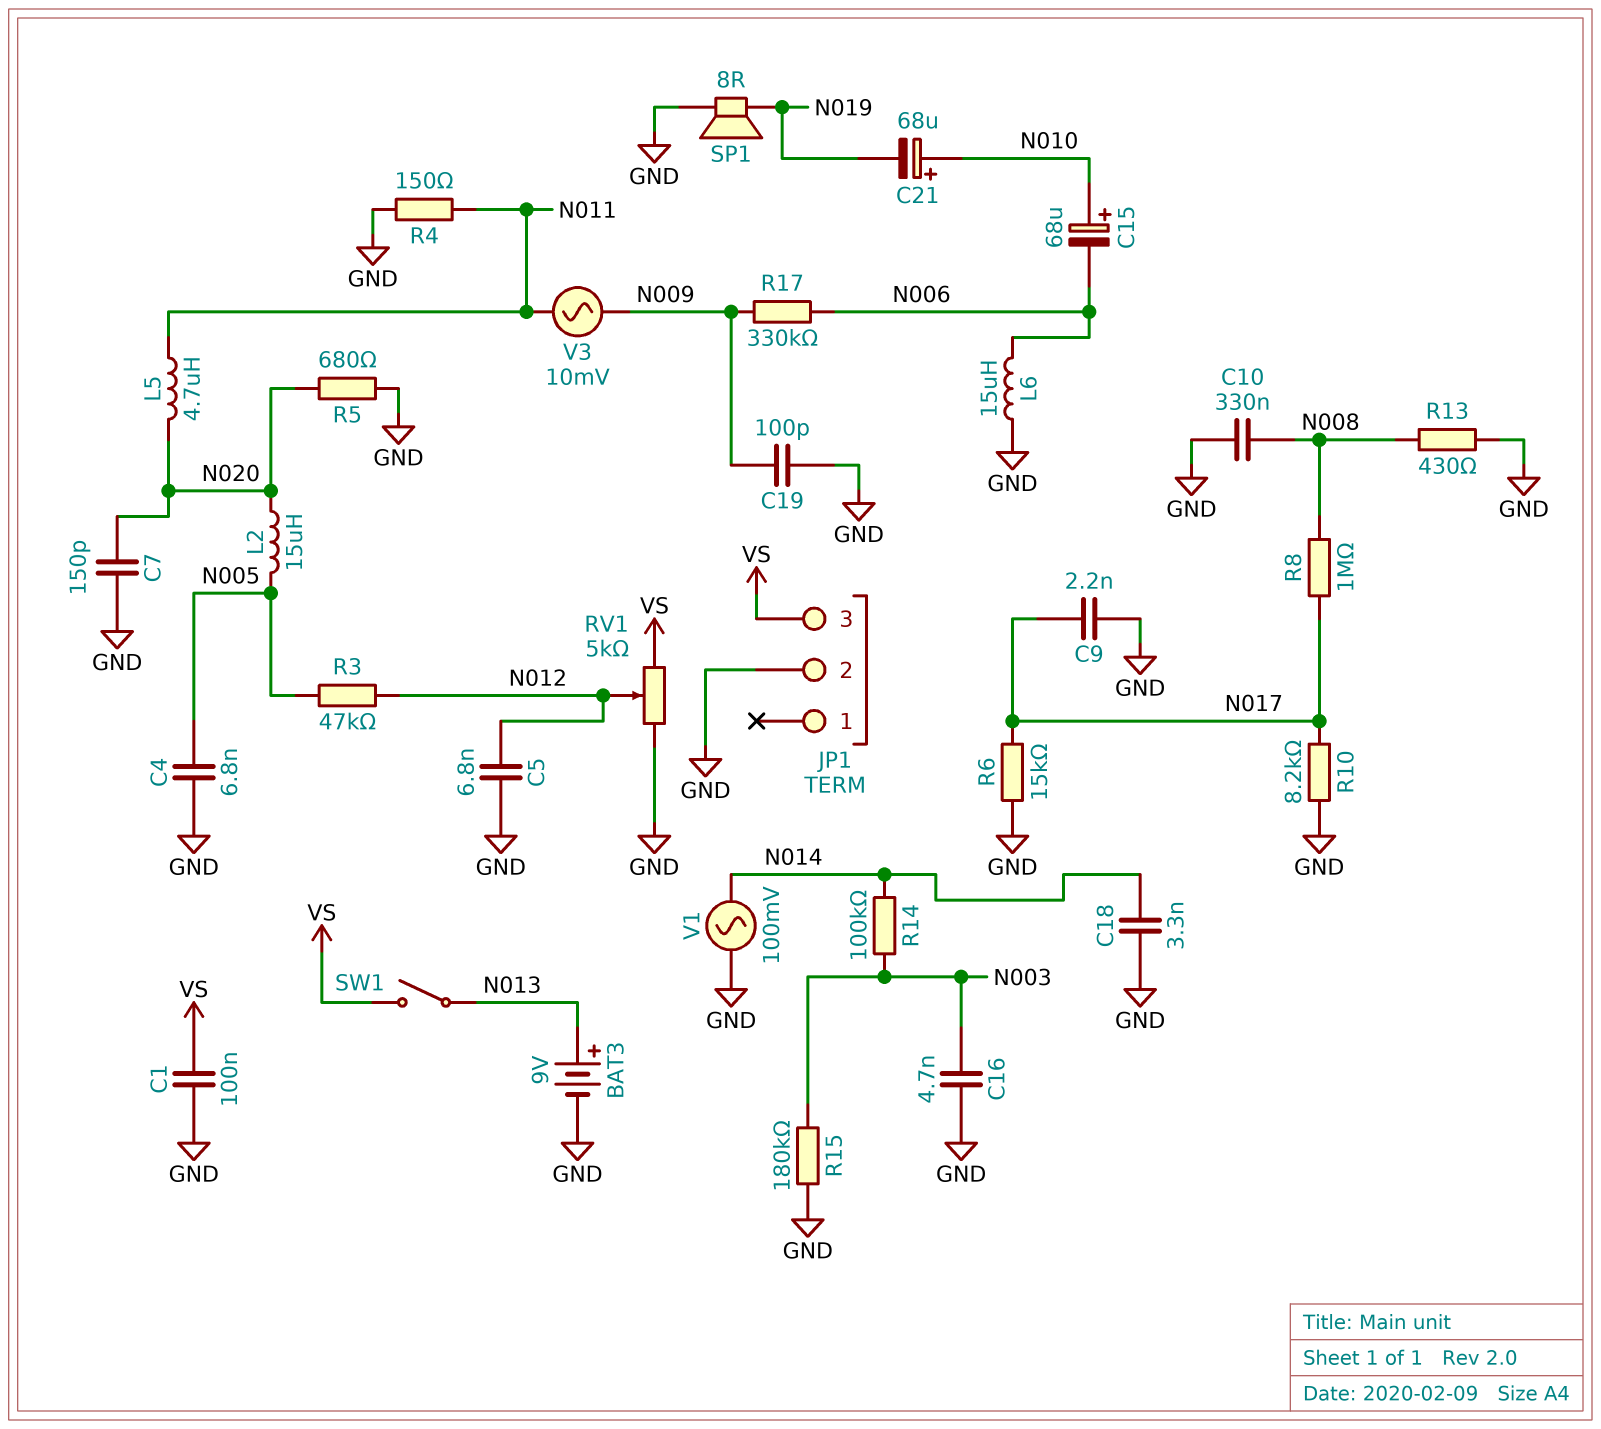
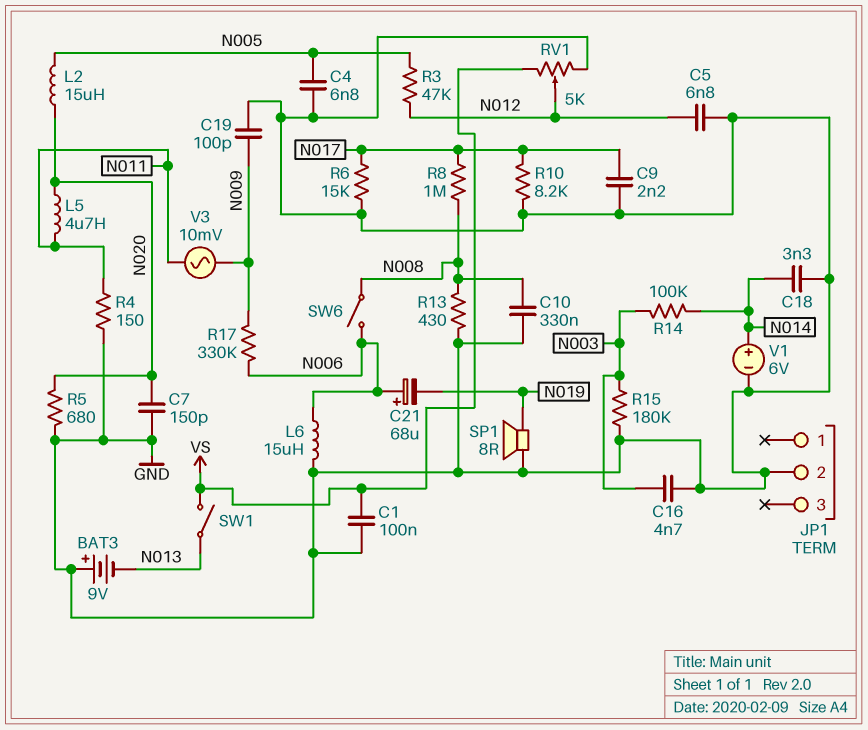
BAT3: 9V (plus N013, minus GND) -> 9V (plus GND, minus N013)
C15: 68uF (plus N010, minus N006) -> none
C21: 68uF (plus N010, minus N019) -> 68uF (plus N006, minus N019)
JP1 pin 3: VS -> none
SW6: none -> switch (N006, N008)
V1: AC 100mV (GND, N014) -> 6V (plus N014, minus GND)

